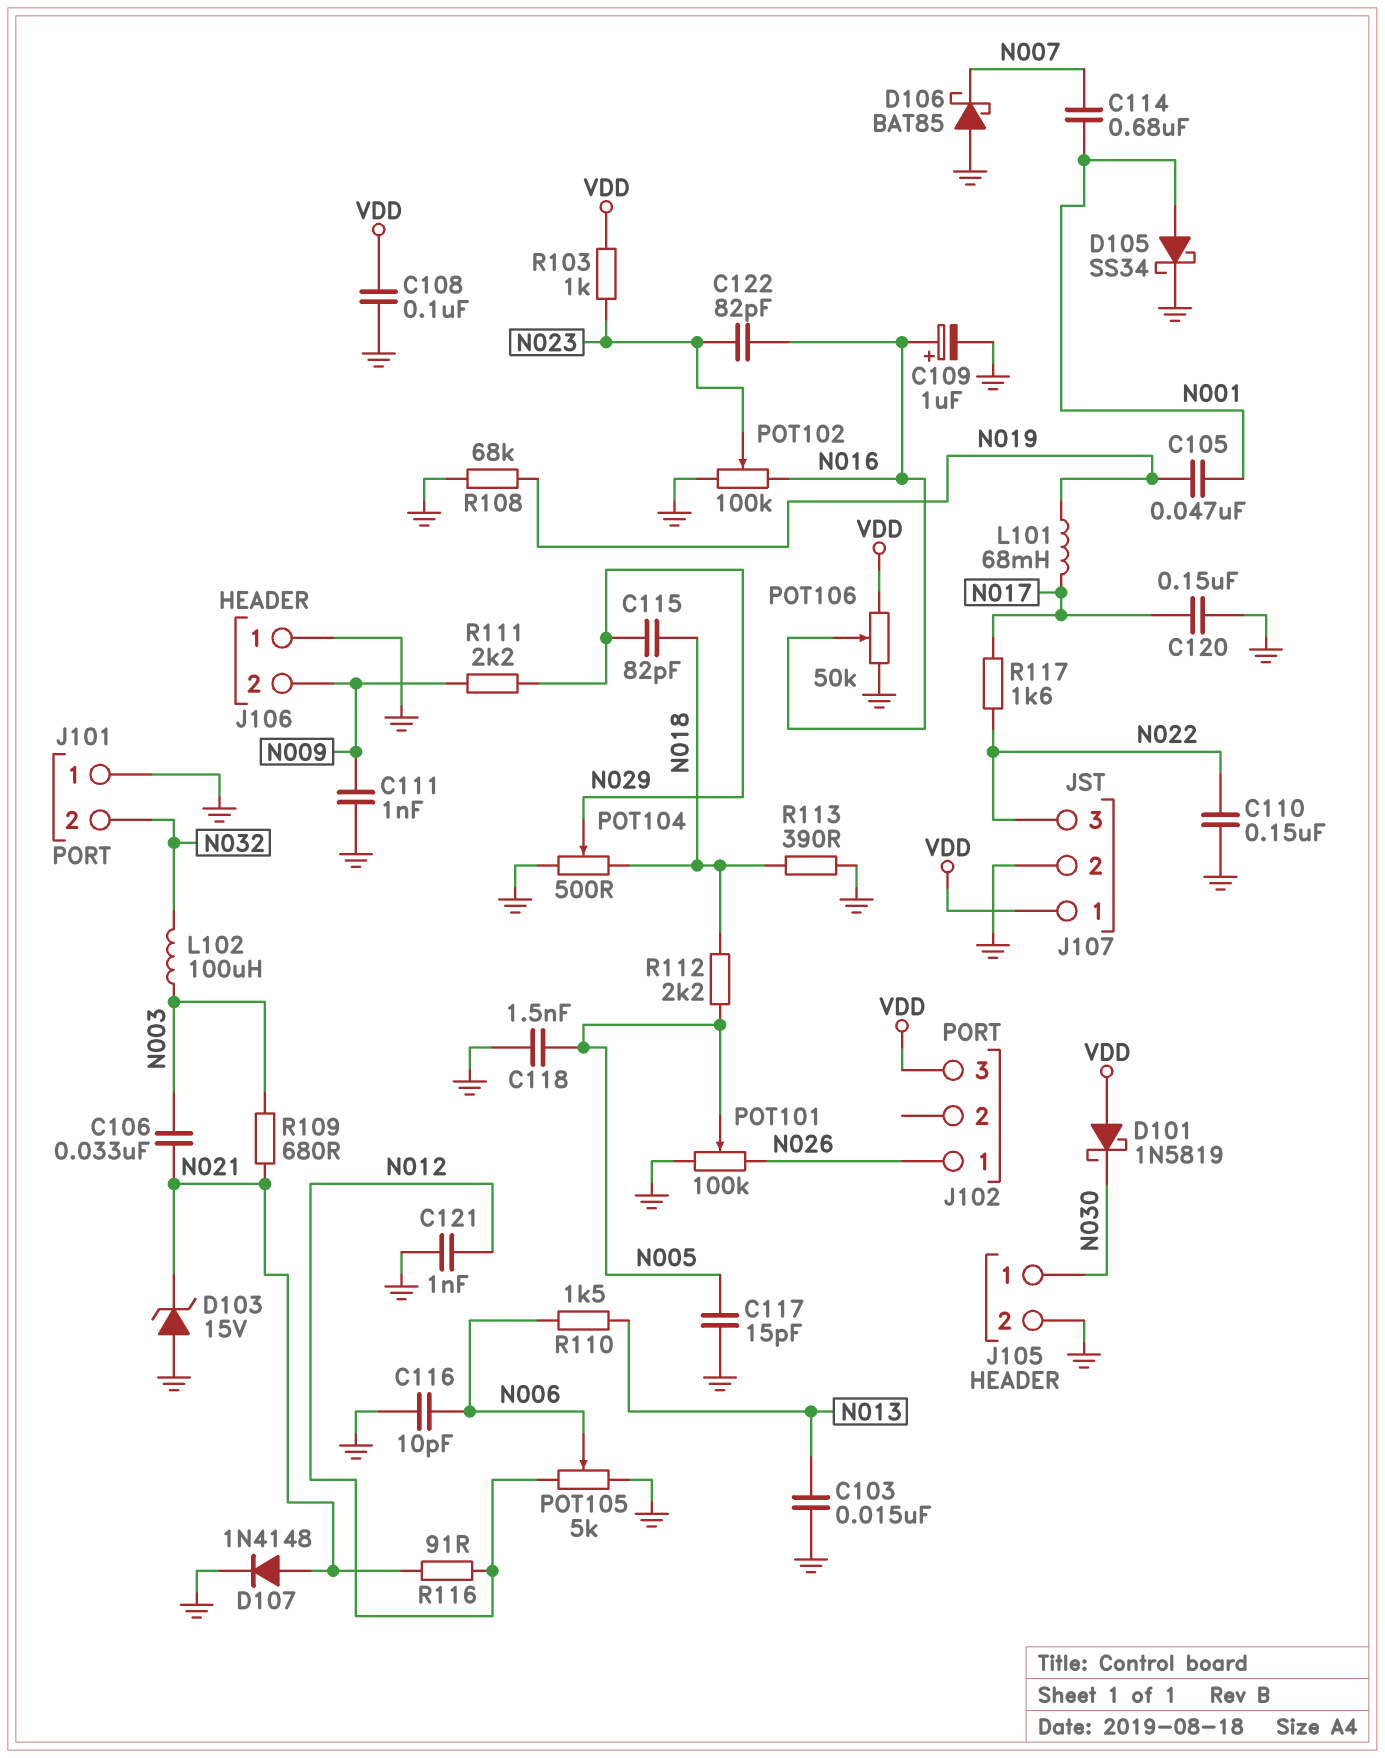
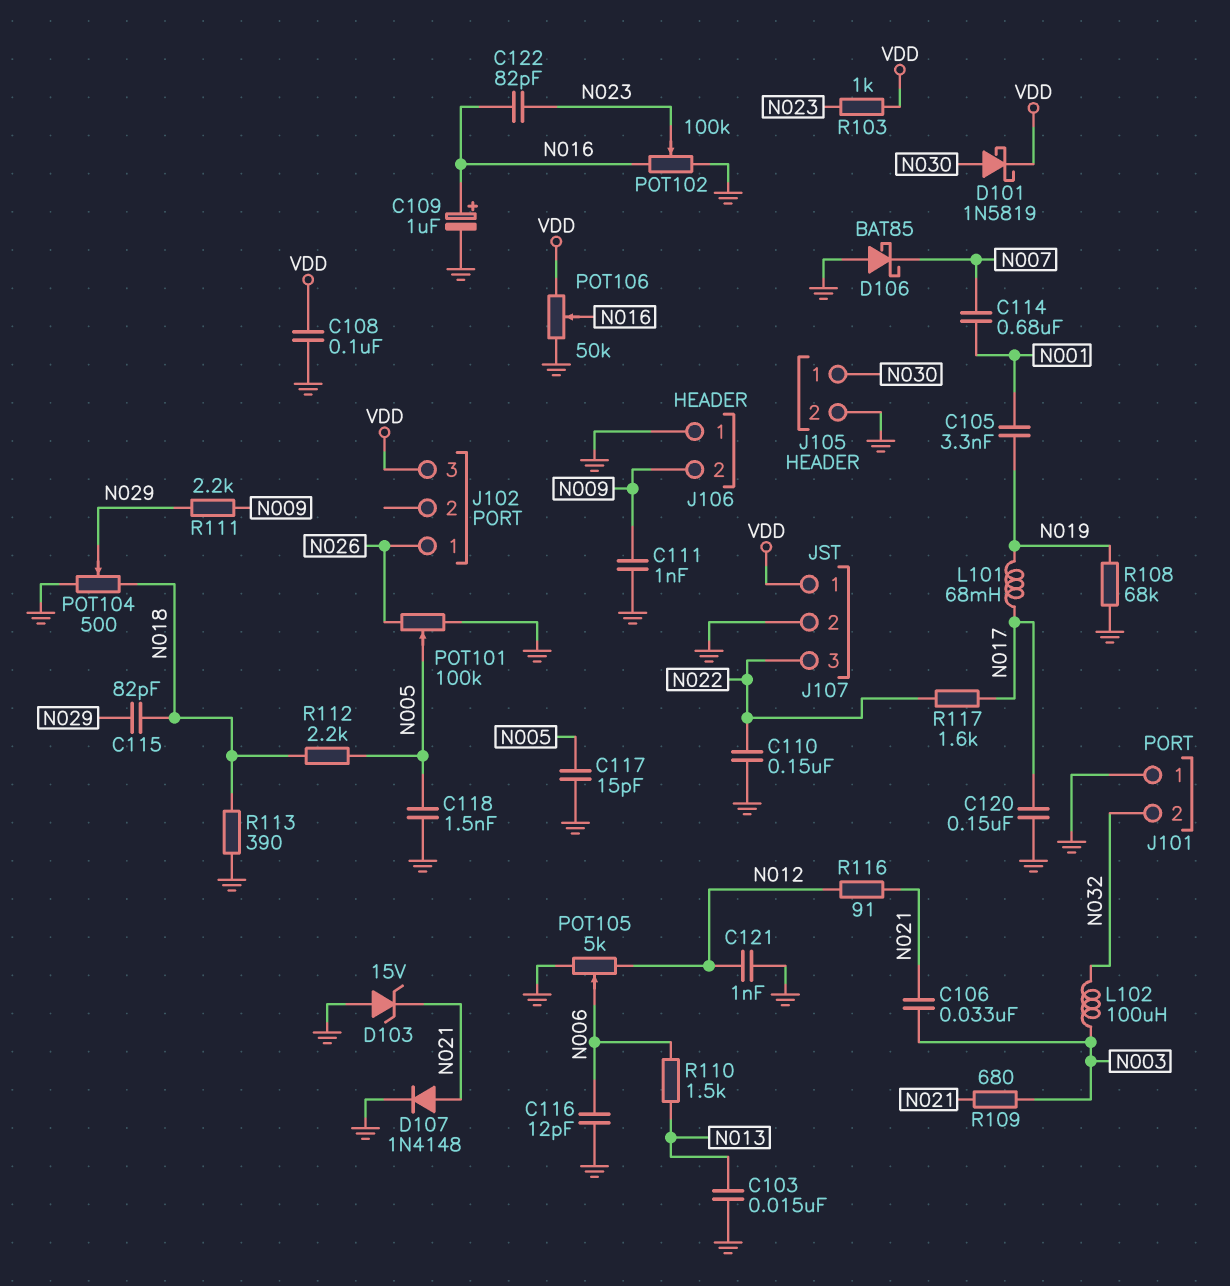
C105: 47nF (N001, N019) -> 3.3nF (N001, N019)
C116: 10pF (GND, N006) -> 12pF (GND, N006)
D101: schottky 1N5819 (A VDD, K N030) -> schottky 1N5819 (A N030, K VDD)
D105: schottky SS34 (A N001, K GND) -> none

